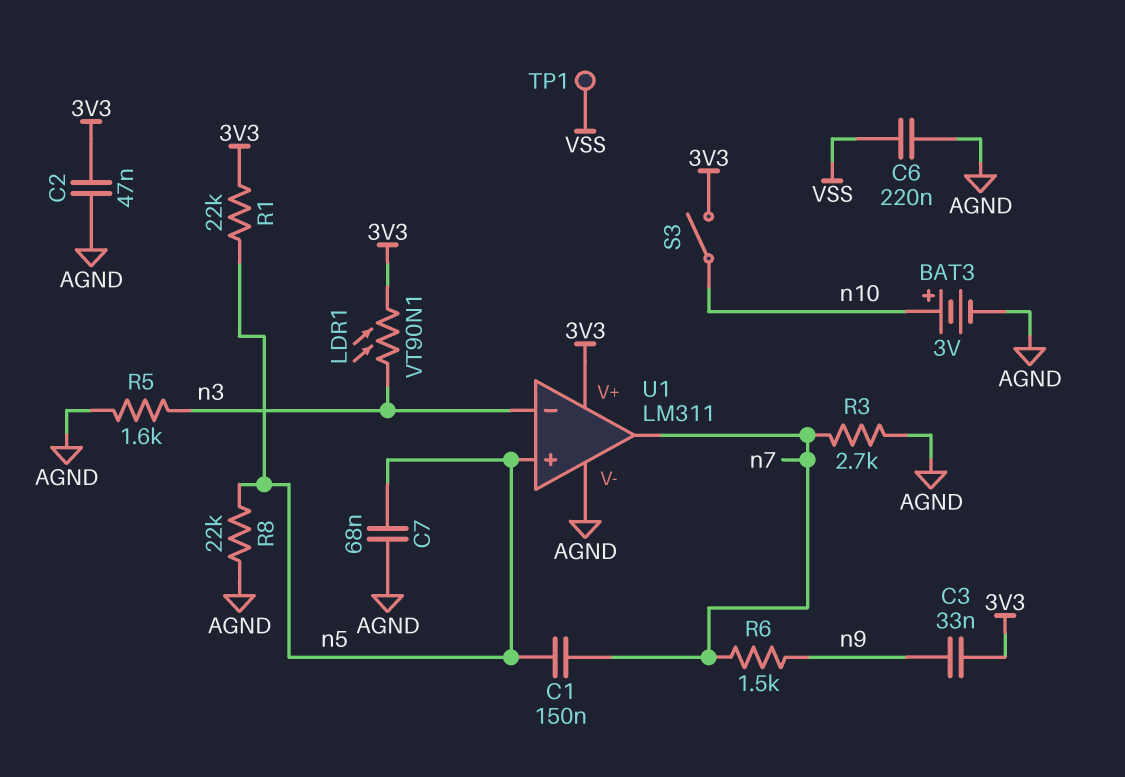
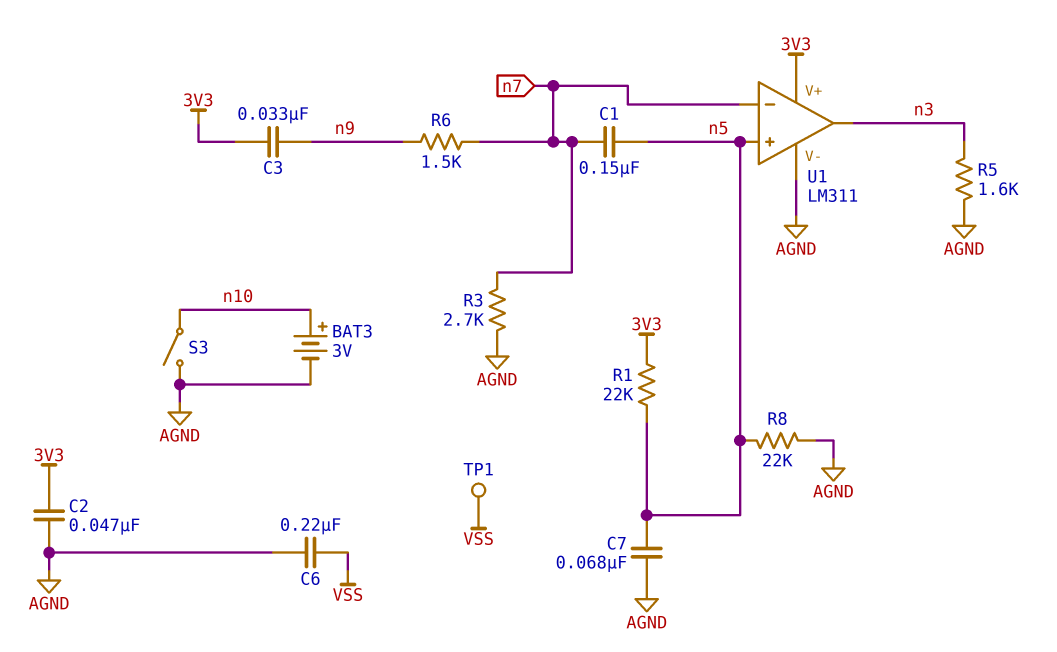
LDR1: VT90N1 (3V3, n3) -> none
S3: switch (3V3, n10) -> switch (AGND, n10)
U1 pin in-: n3 -> n7
U1 pin out: n7 -> n3

